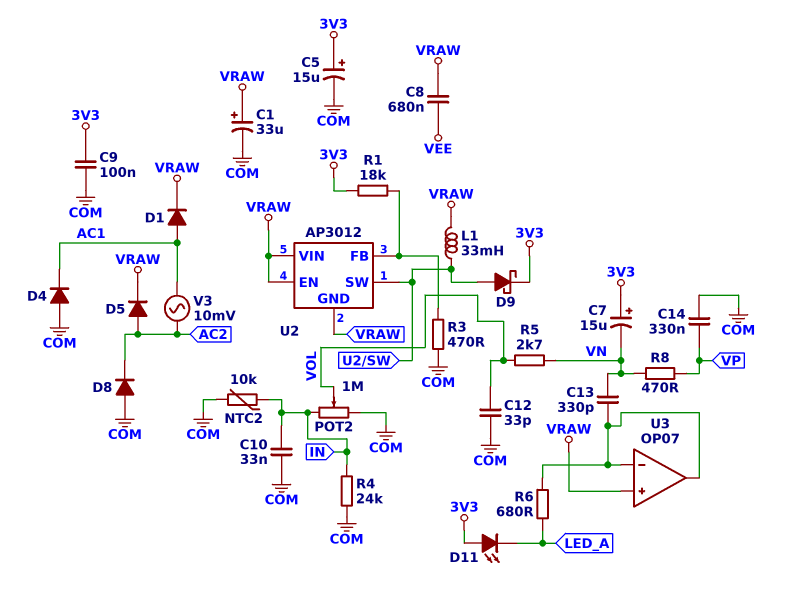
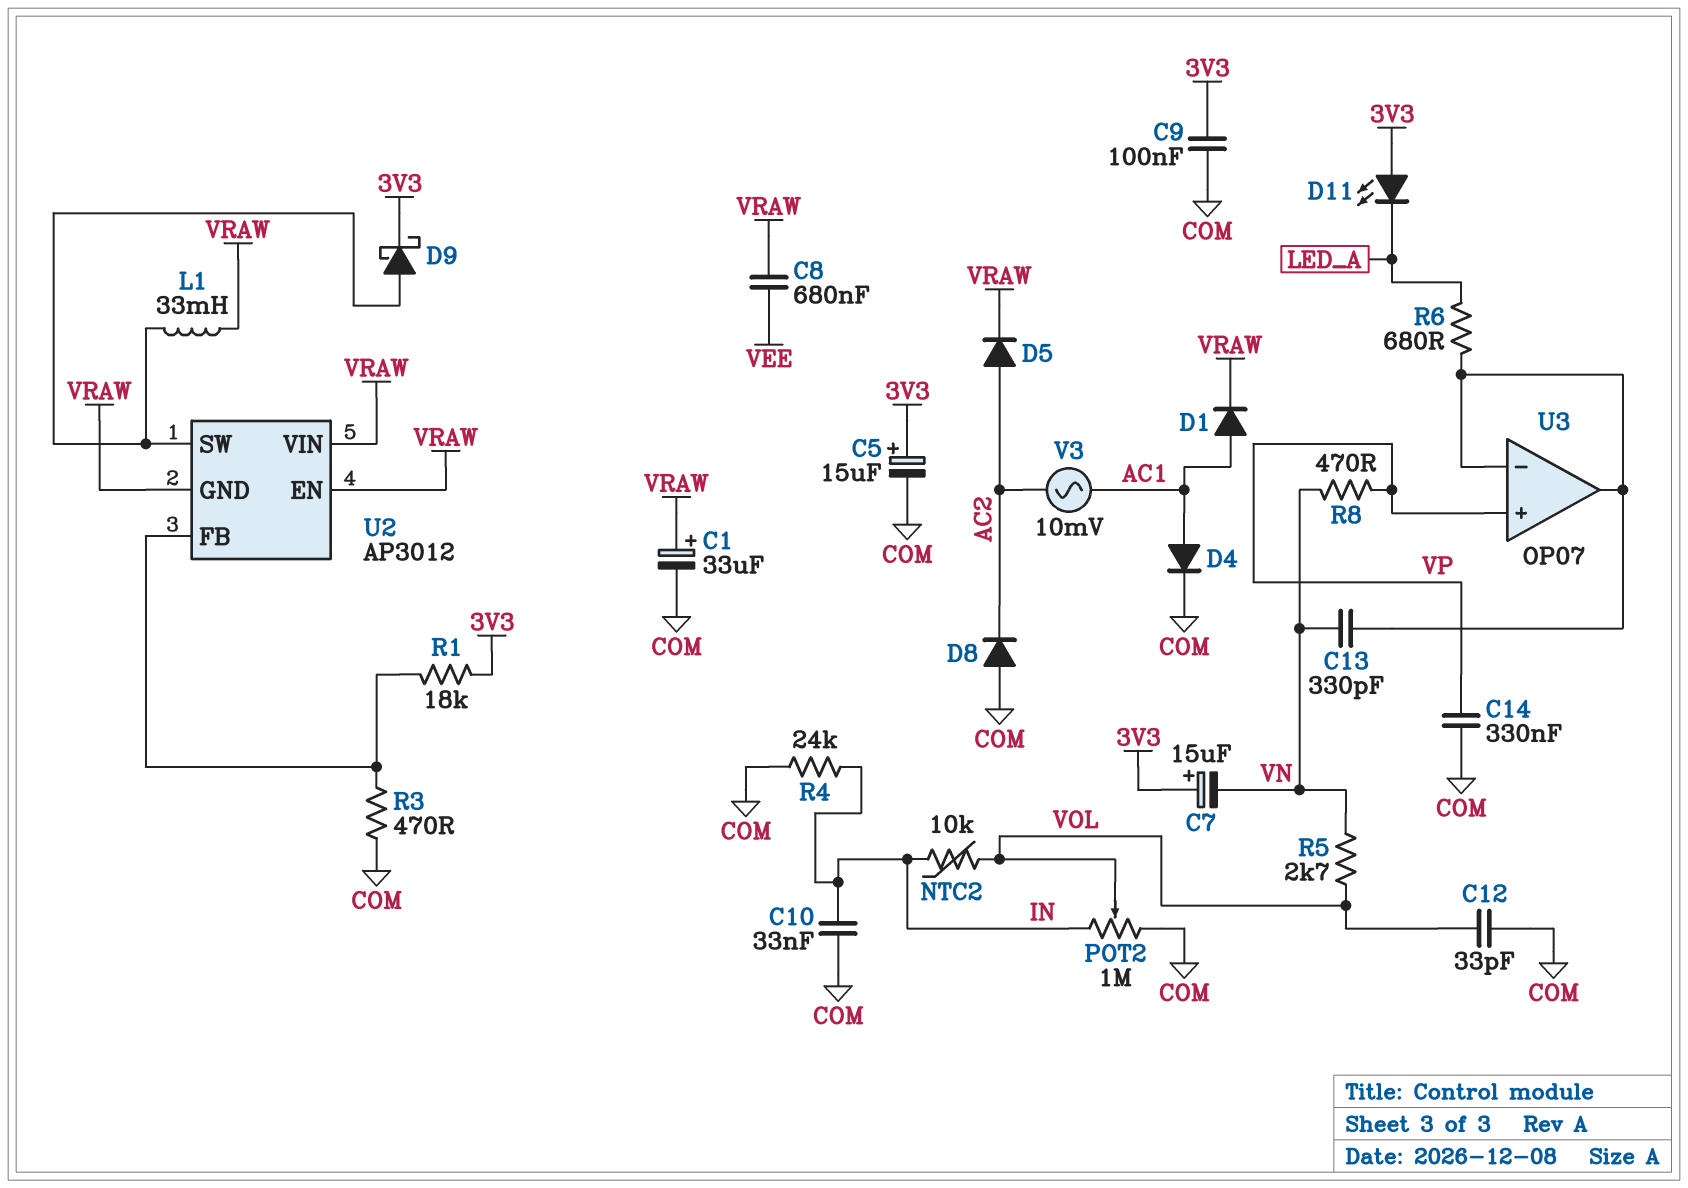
D4: diode (A COM, K AC1) -> diode (A AC1, K COM)
NTC2: 10k (COM, IN) -> 10k (IN, VOL)
U3 pin in+: VRAW -> VP

